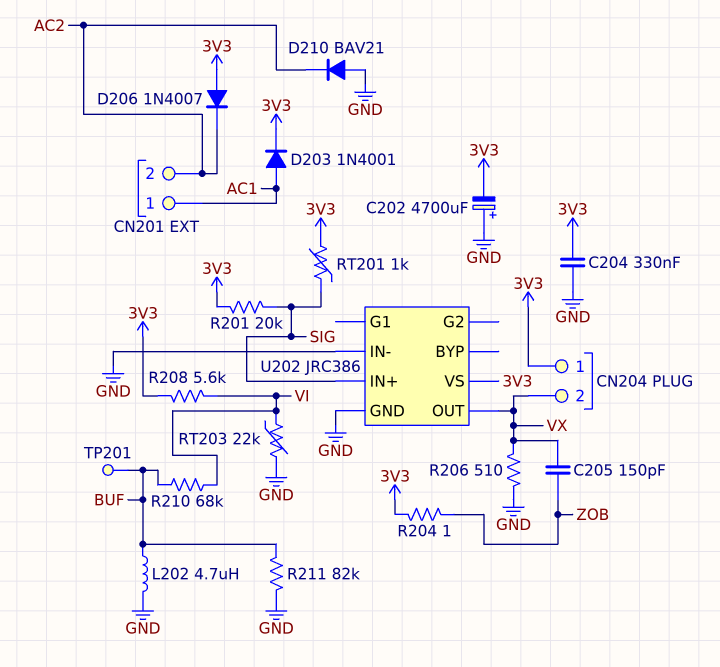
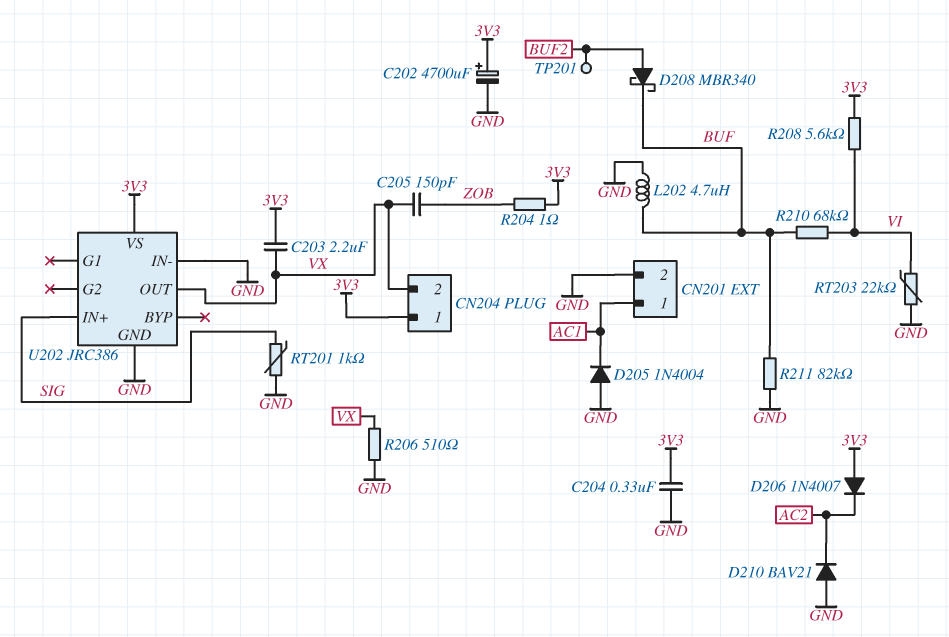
C202: 4700uF (plus GND, minus 3V3) -> 4700uF (plus 3V3, minus GND)
C203: none -> 2.2uF (3V3, VX)
CN201 pin 2: AC2 -> GND
D203: diode 1N4001 (A AC1, K 3V3) -> none
D205: none -> diode 1N4004 (A GND, K AC1)
D208: none -> schottky MBR340 (A BUF2, K BUF)
R201: 20k (3V3, SIG) -> none
RT201: 1k (3V3, SIG) -> 1k (GND, SIG)
TP201: test point (BUF) -> test point (BUF2)

